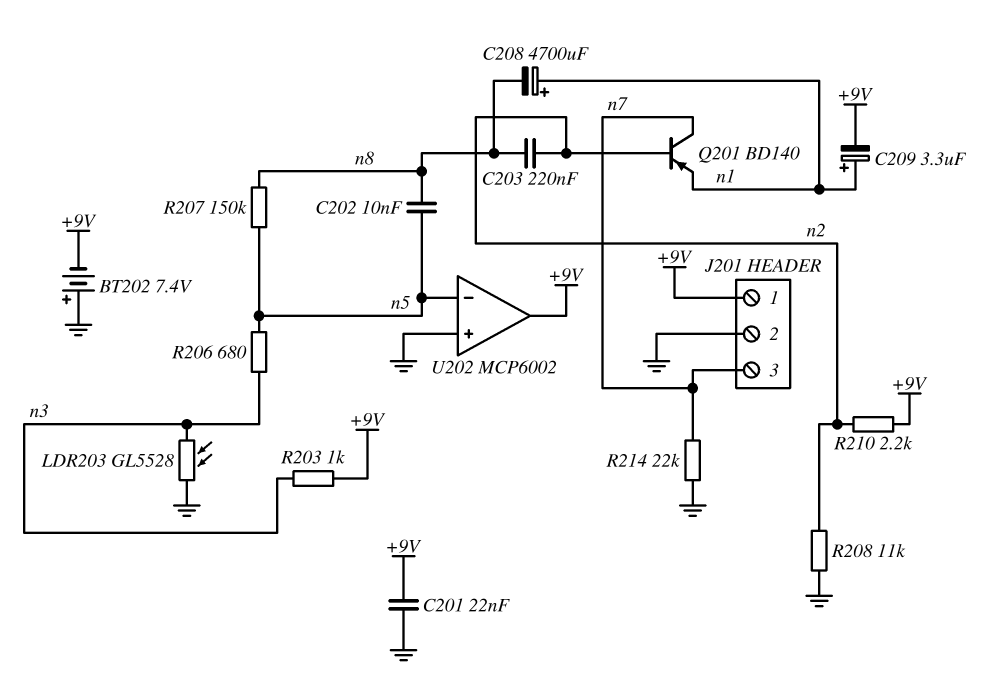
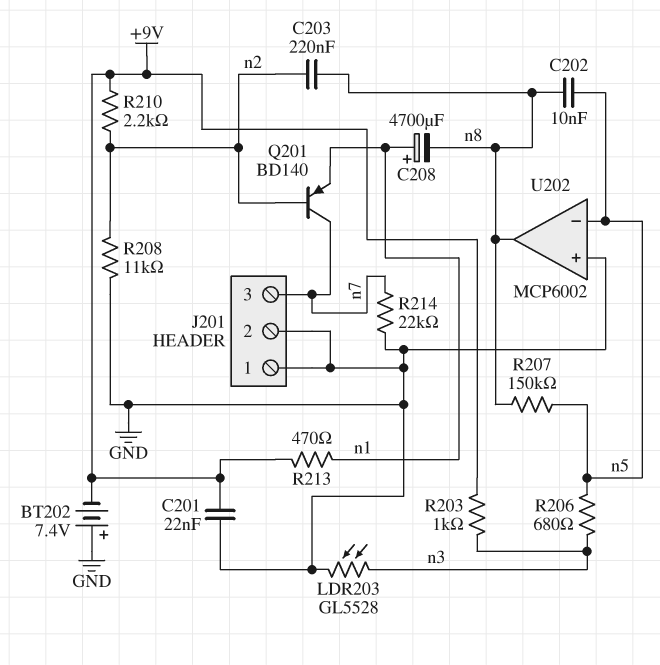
C209: 3.3uF (plus n1, minus +9V) -> none
J201 pin 1: +9V -> GND
R213: none -> 470 (+9V, n1)
U202 pin out: +9V -> n8

